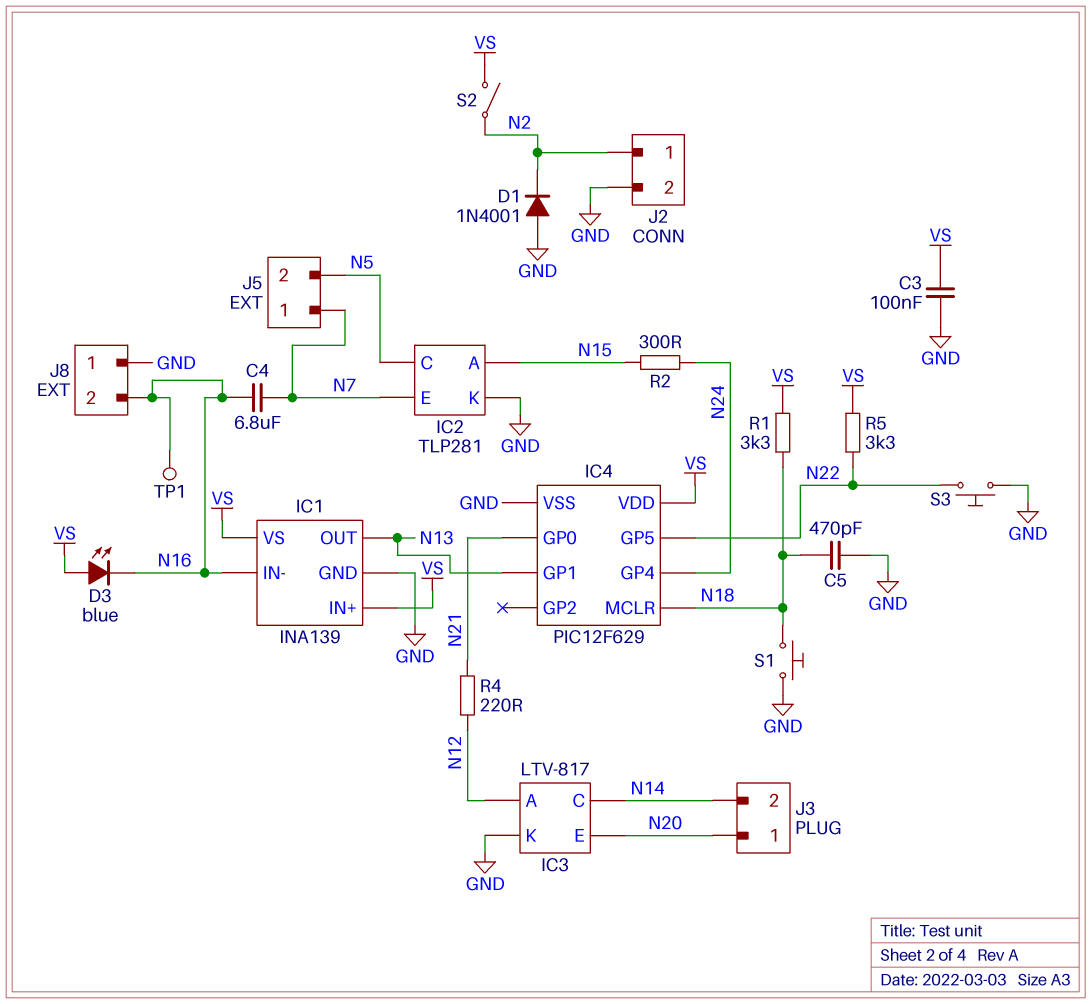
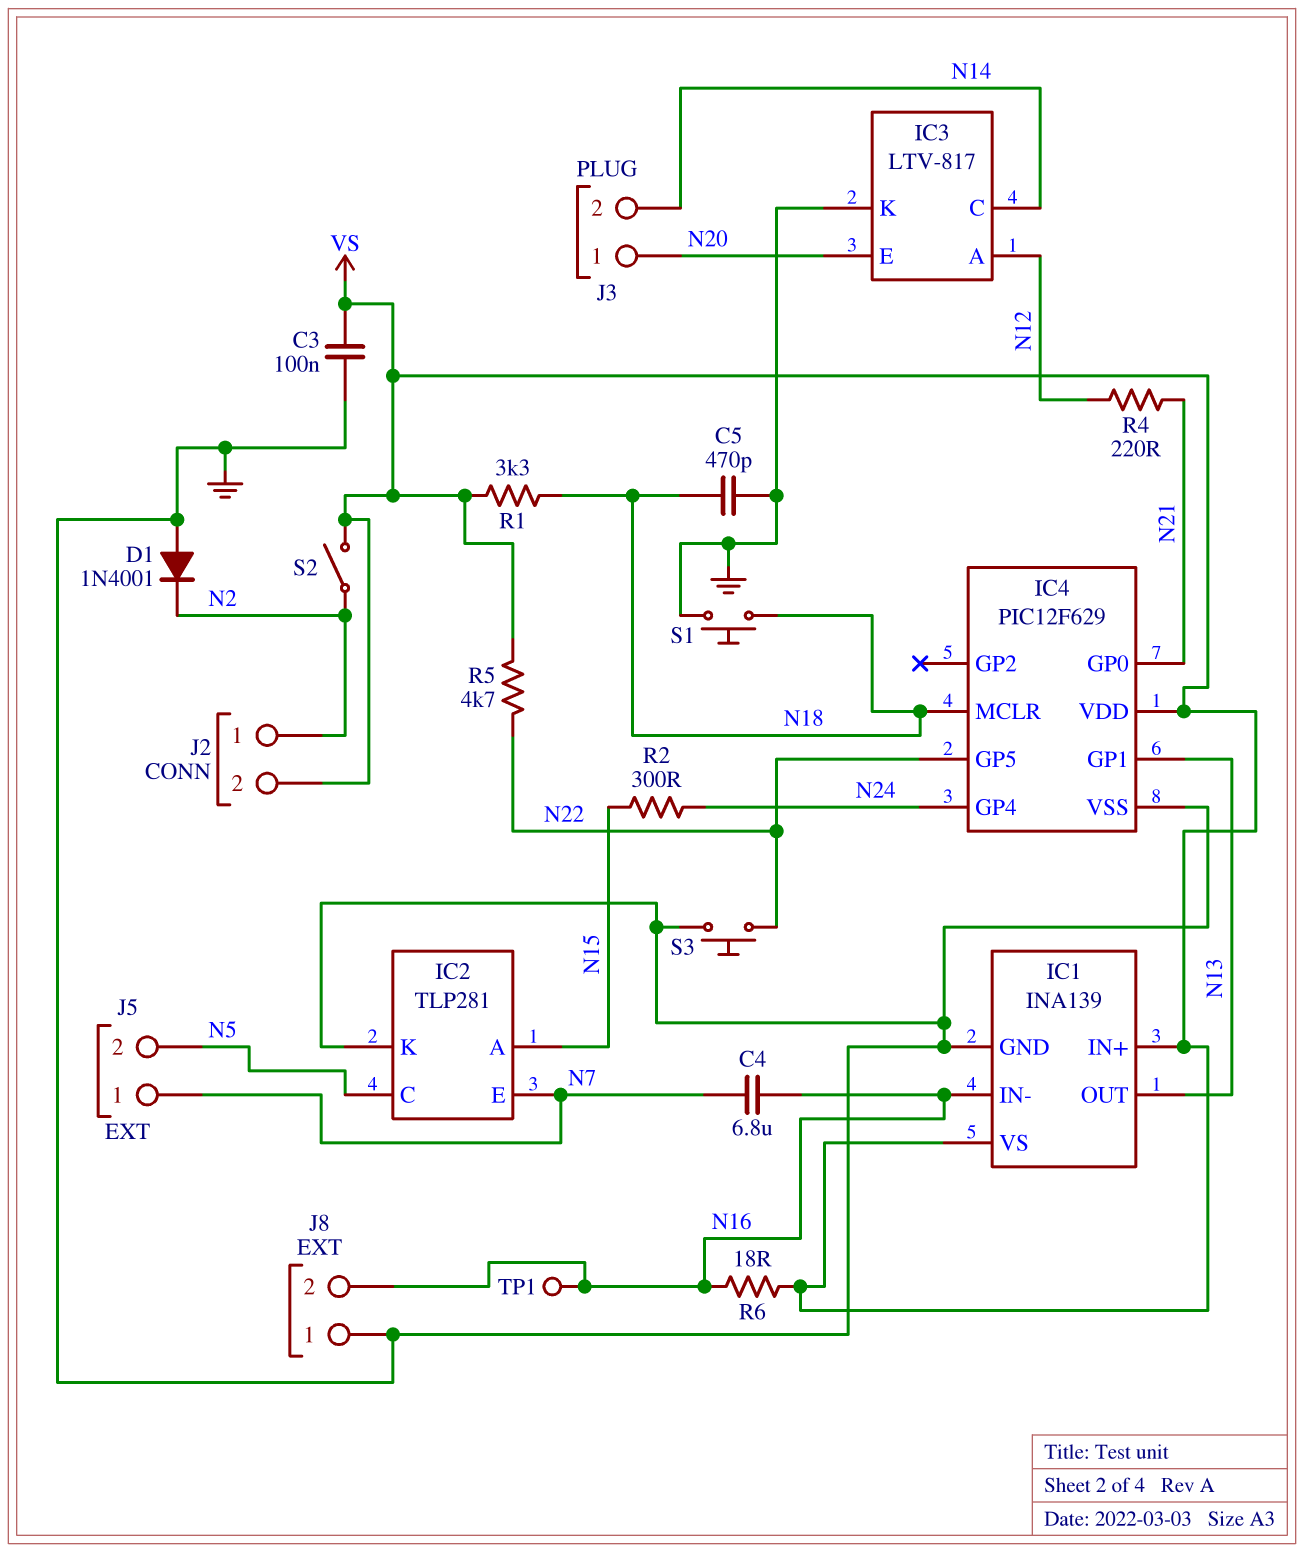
D3: LED blue (A VS, K N16) -> none
J2 pin 2: GND -> VS
R5: 3.3k (N22, VS) -> 4.7k (N22, VS)
R6: none -> 18 (N16, VS)

